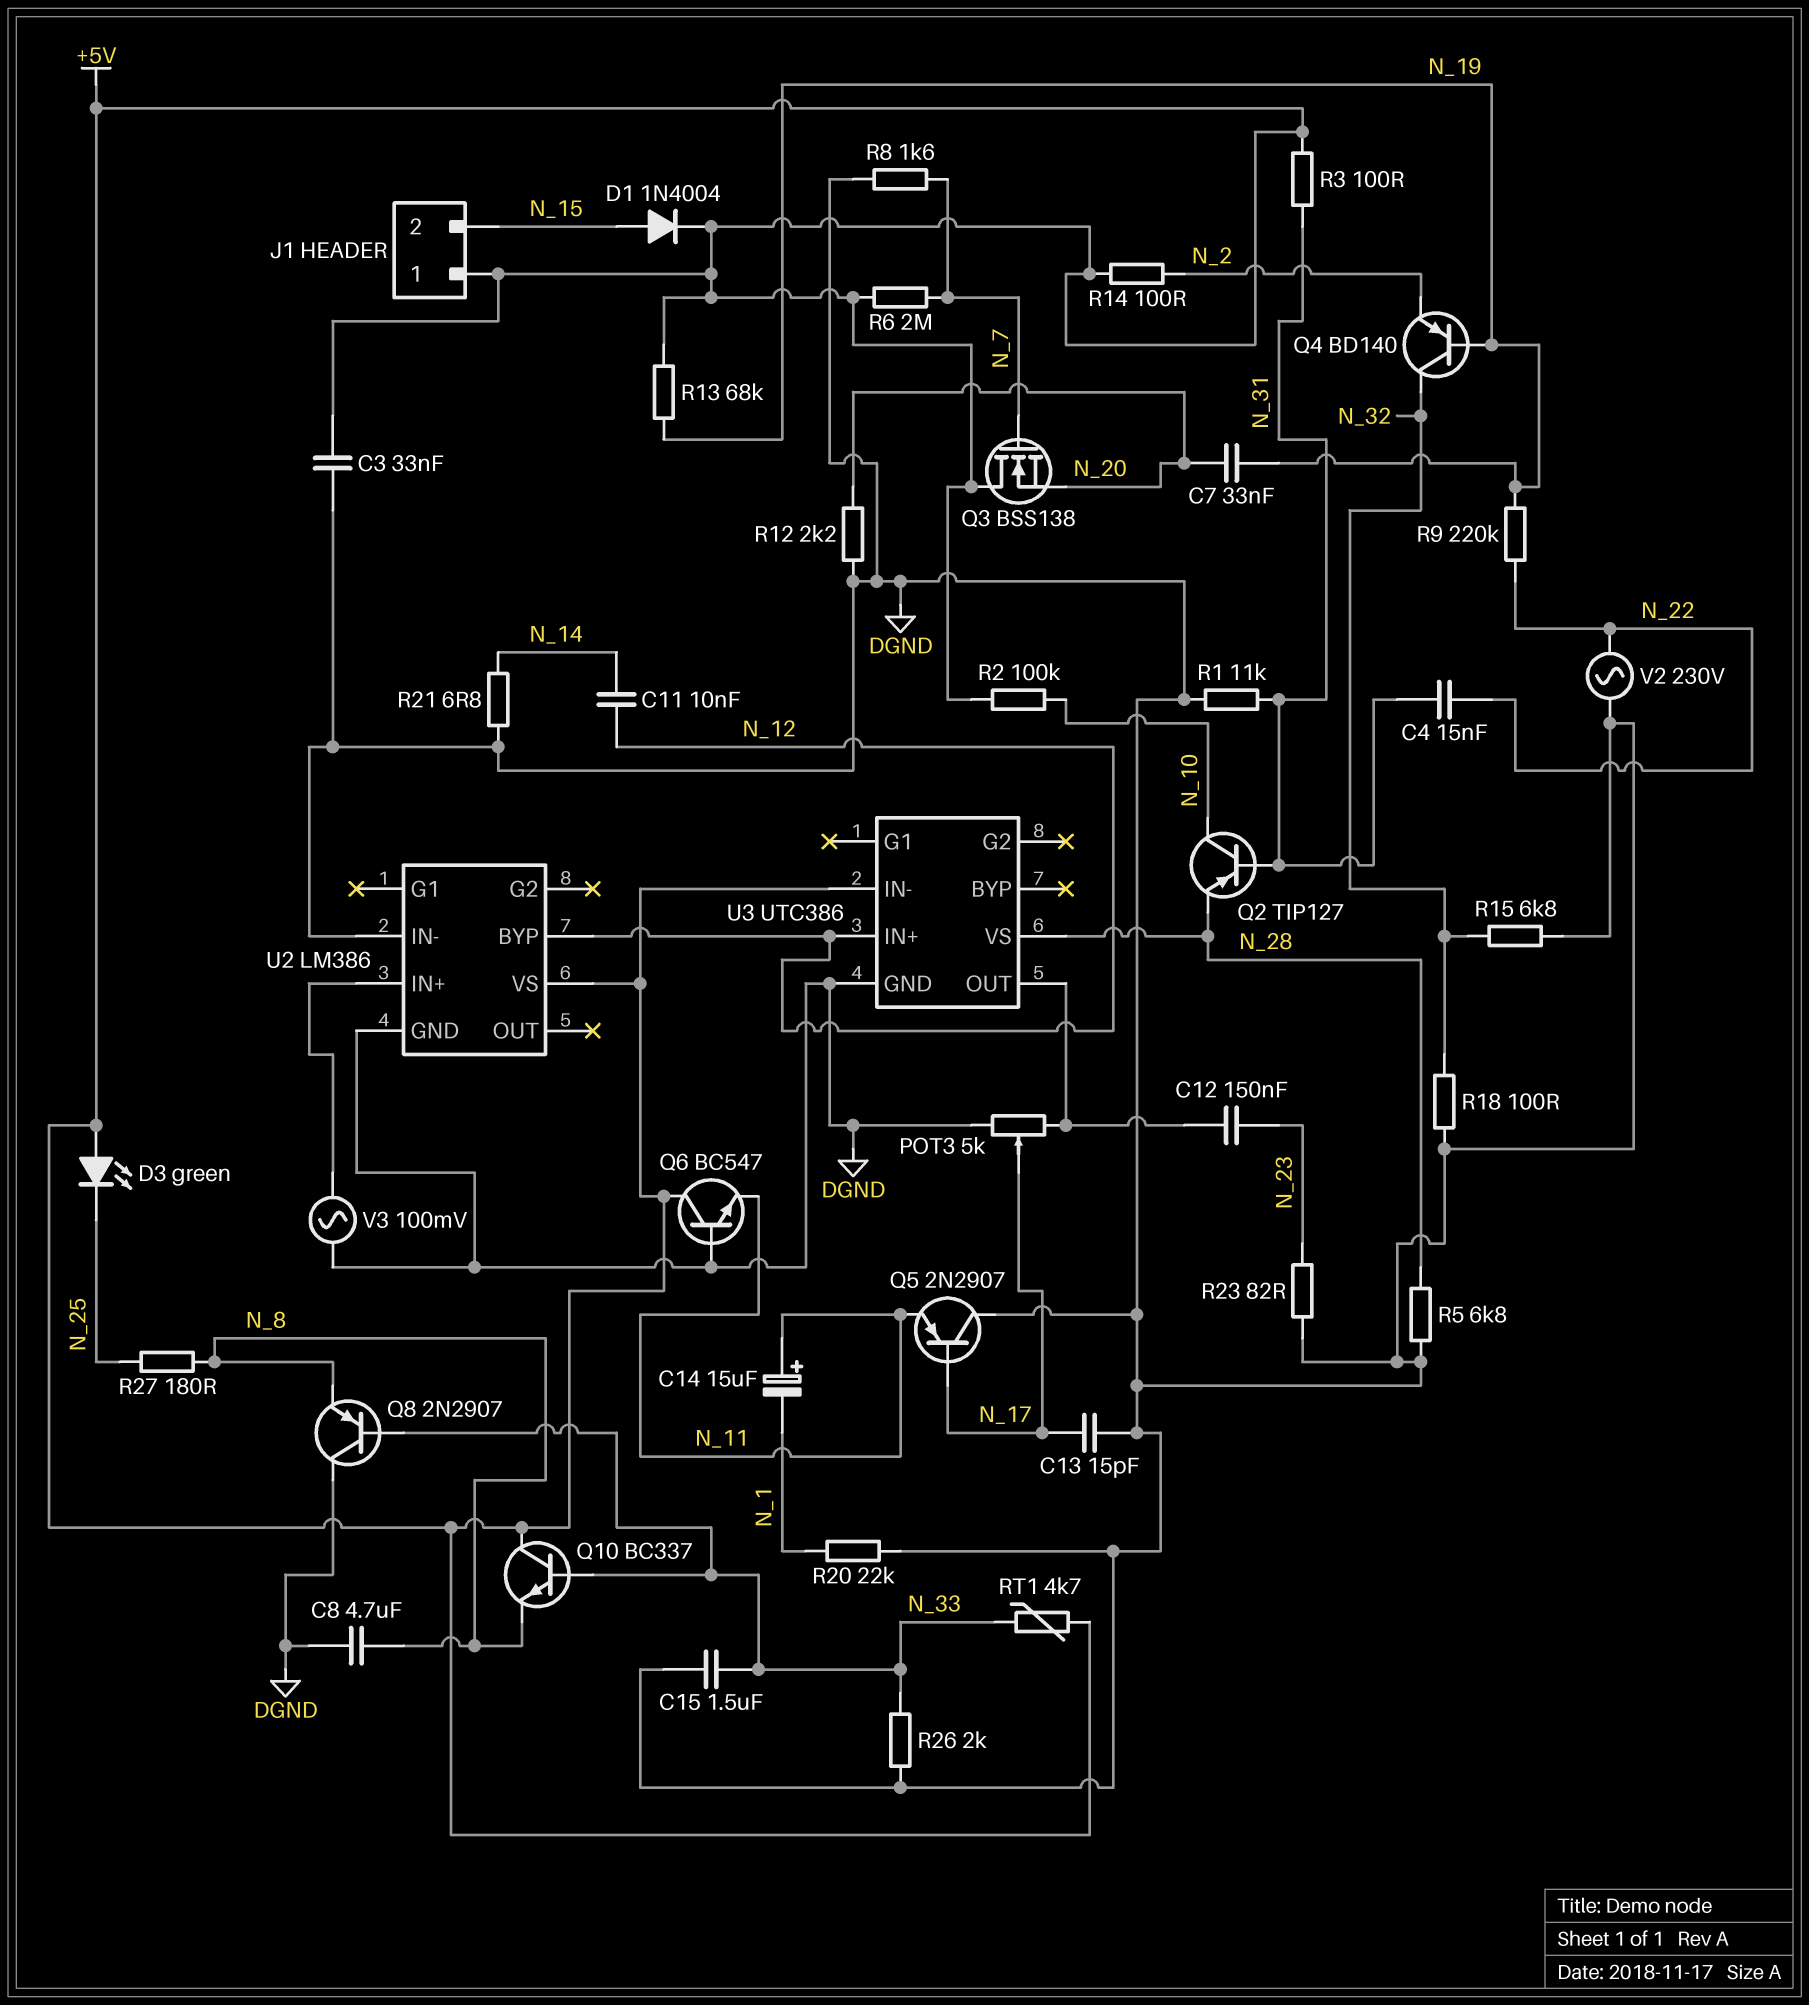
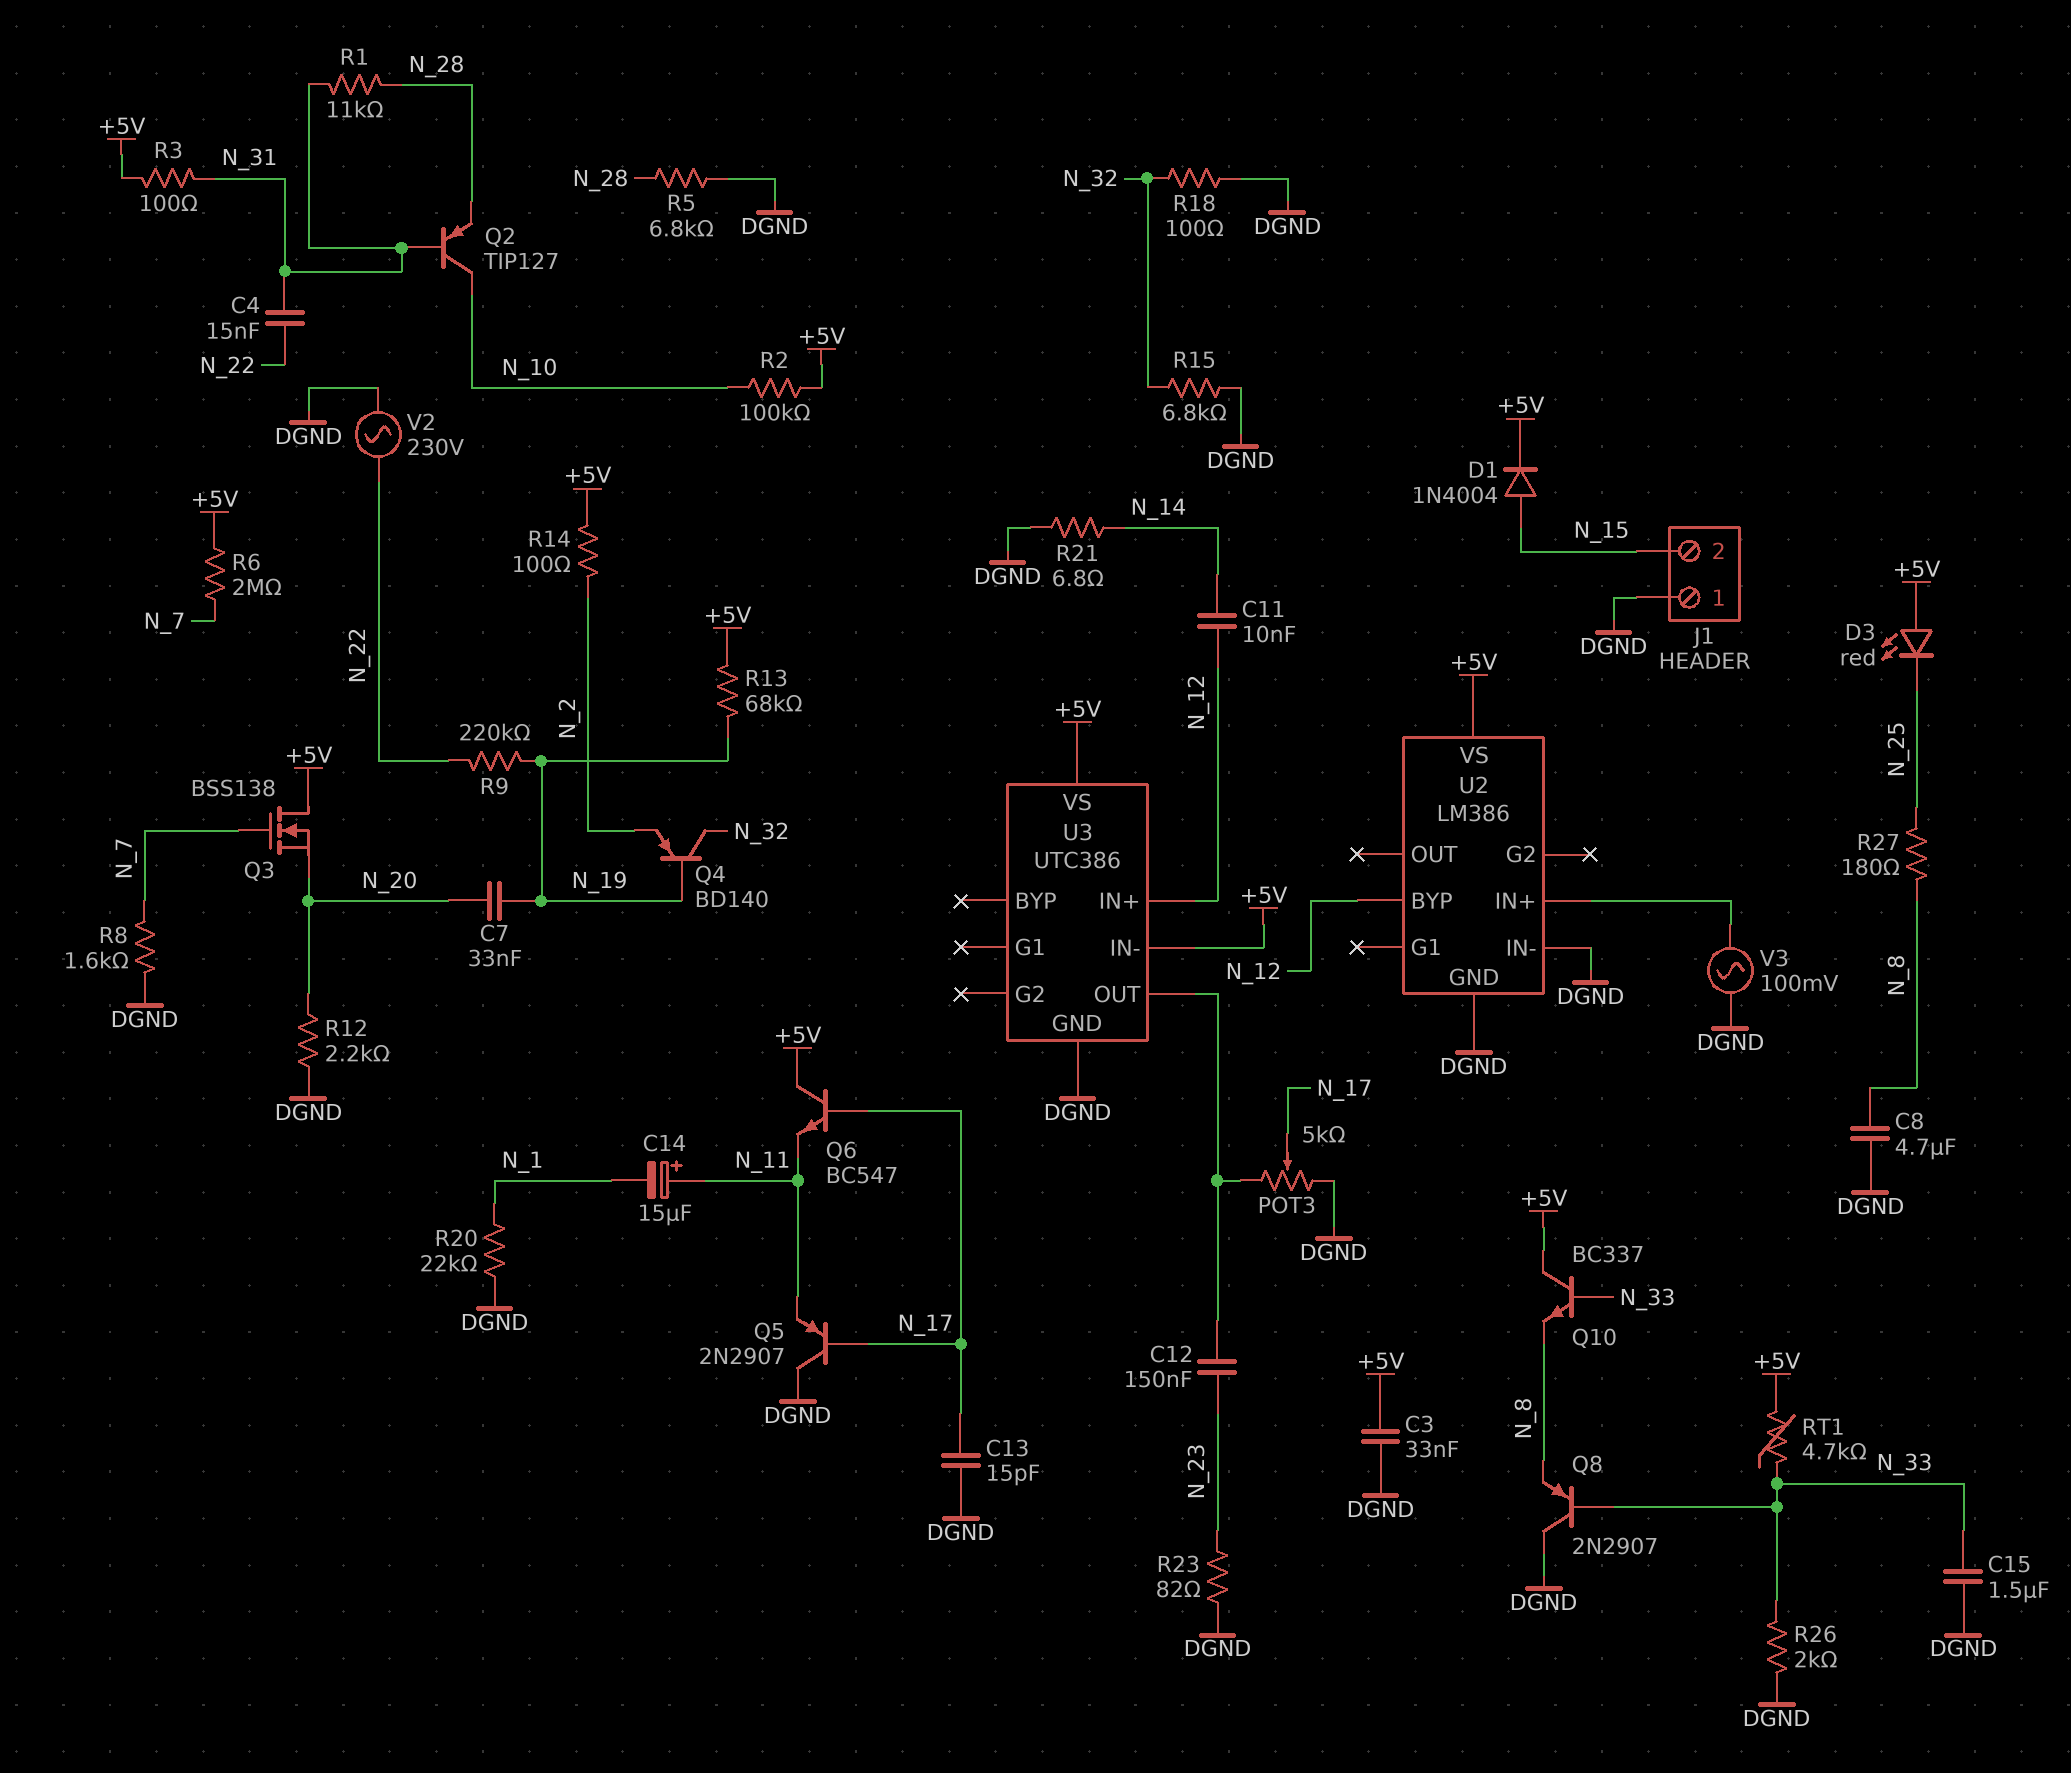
D3: LED green (A +5V, K N_25) -> LED red (A +5V, K N_25)
J1 pin 1: +5V -> DGND
Q6: NPN BC547 (B DGND, C +5V, E N_11) -> NPN BC547 (B N_17, C +5V, E N_11)
R1: 11k (DGND, N_31) -> 11k (N_28, N_31)
U3 pin VS: N_28 -> +5V

